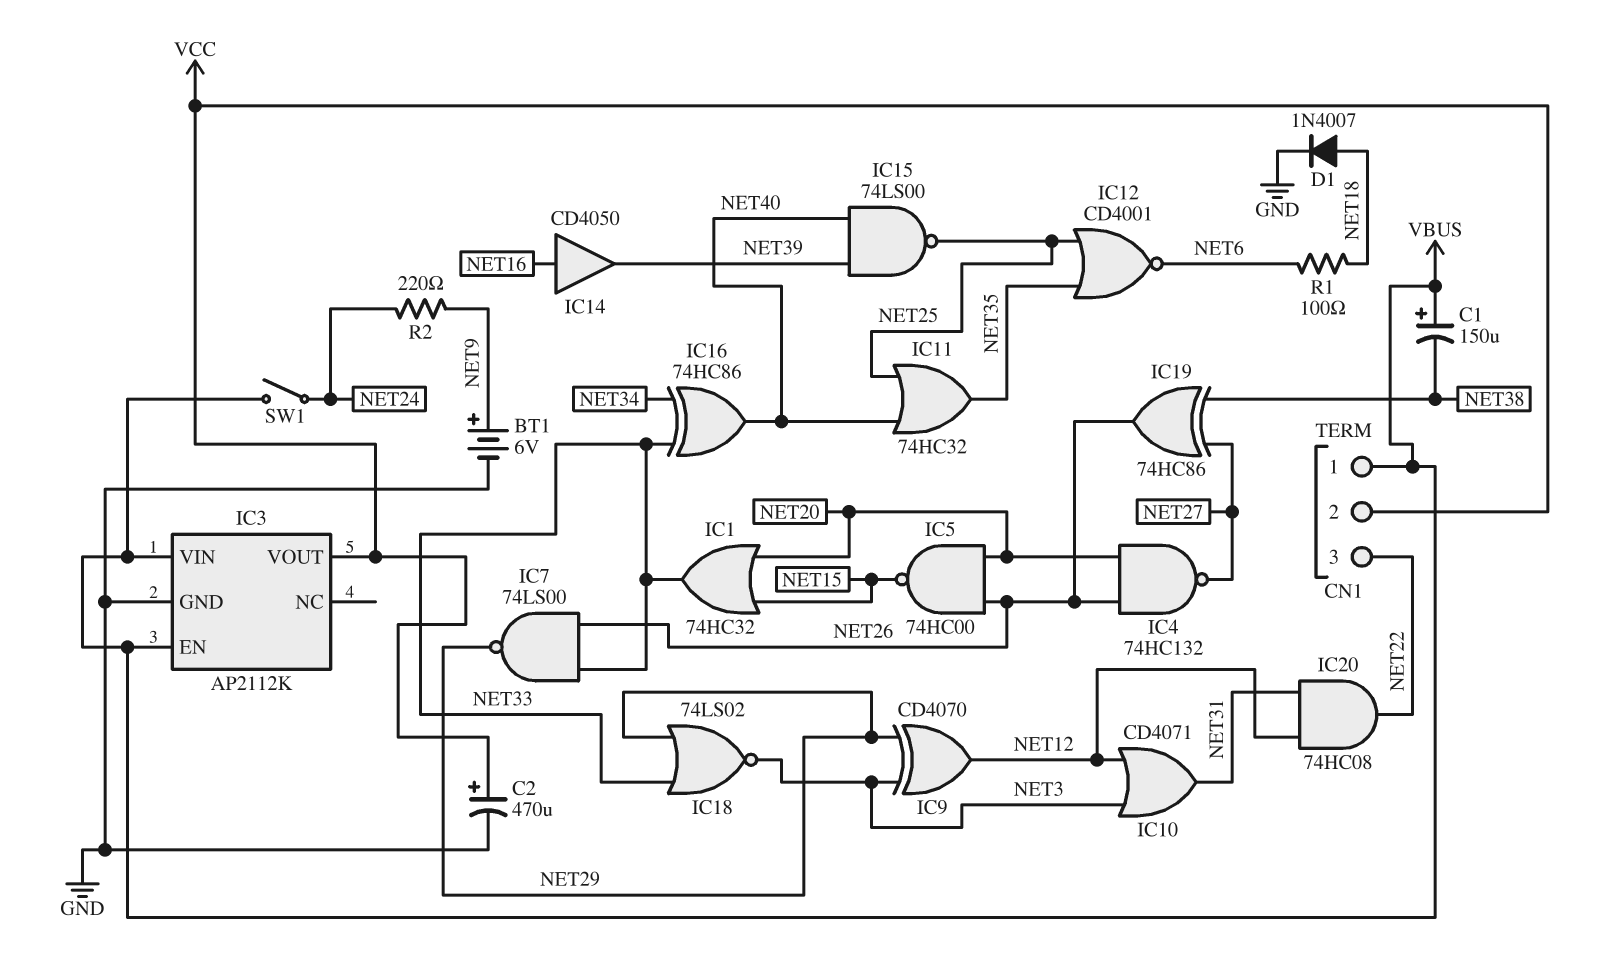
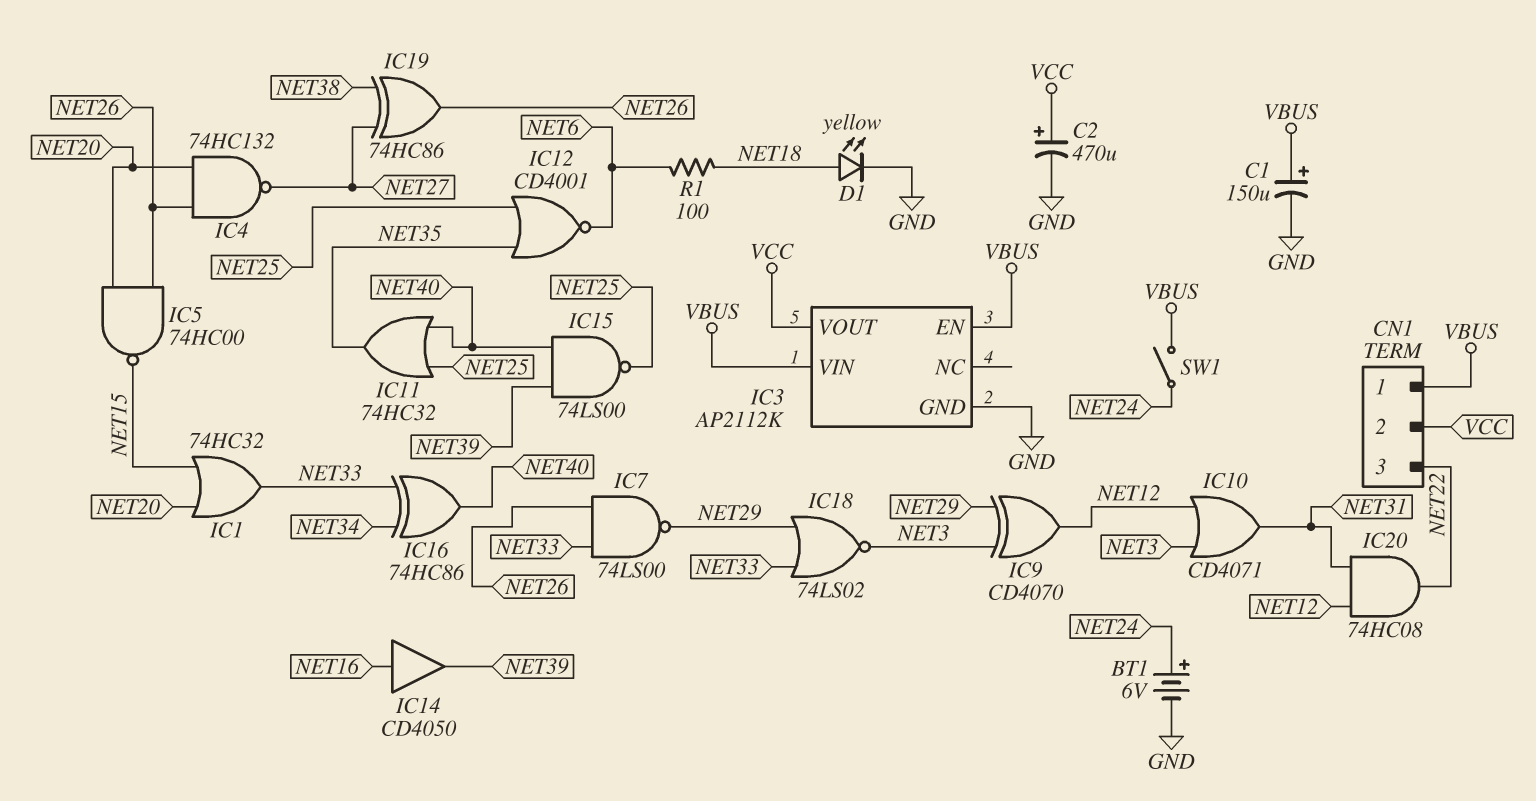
BT1: 6V (plus NET9, minus GND) -> 6V (plus NET24, minus GND)
C1: 150uF (plus VBUS, minus NET38) -> 150uF (plus VBUS, minus GND)
D1: diode 1N4007 (A NET18, K GND) -> LED yellow (A NET18, K GND)
R2: 220 (NET9, NET24) -> none

